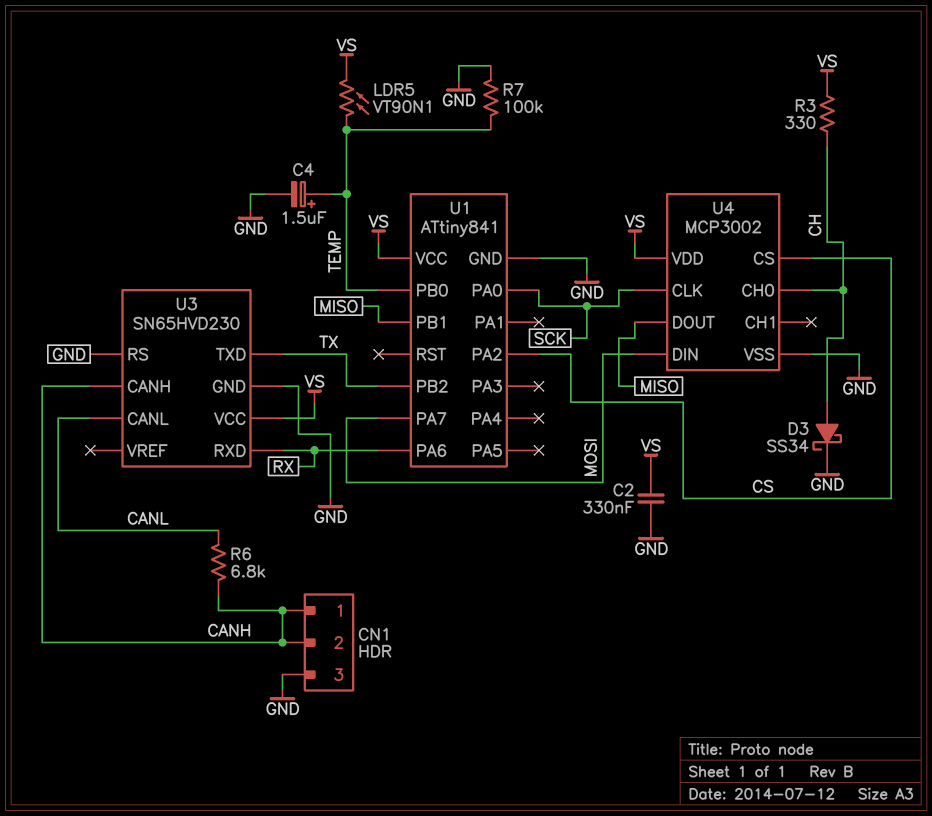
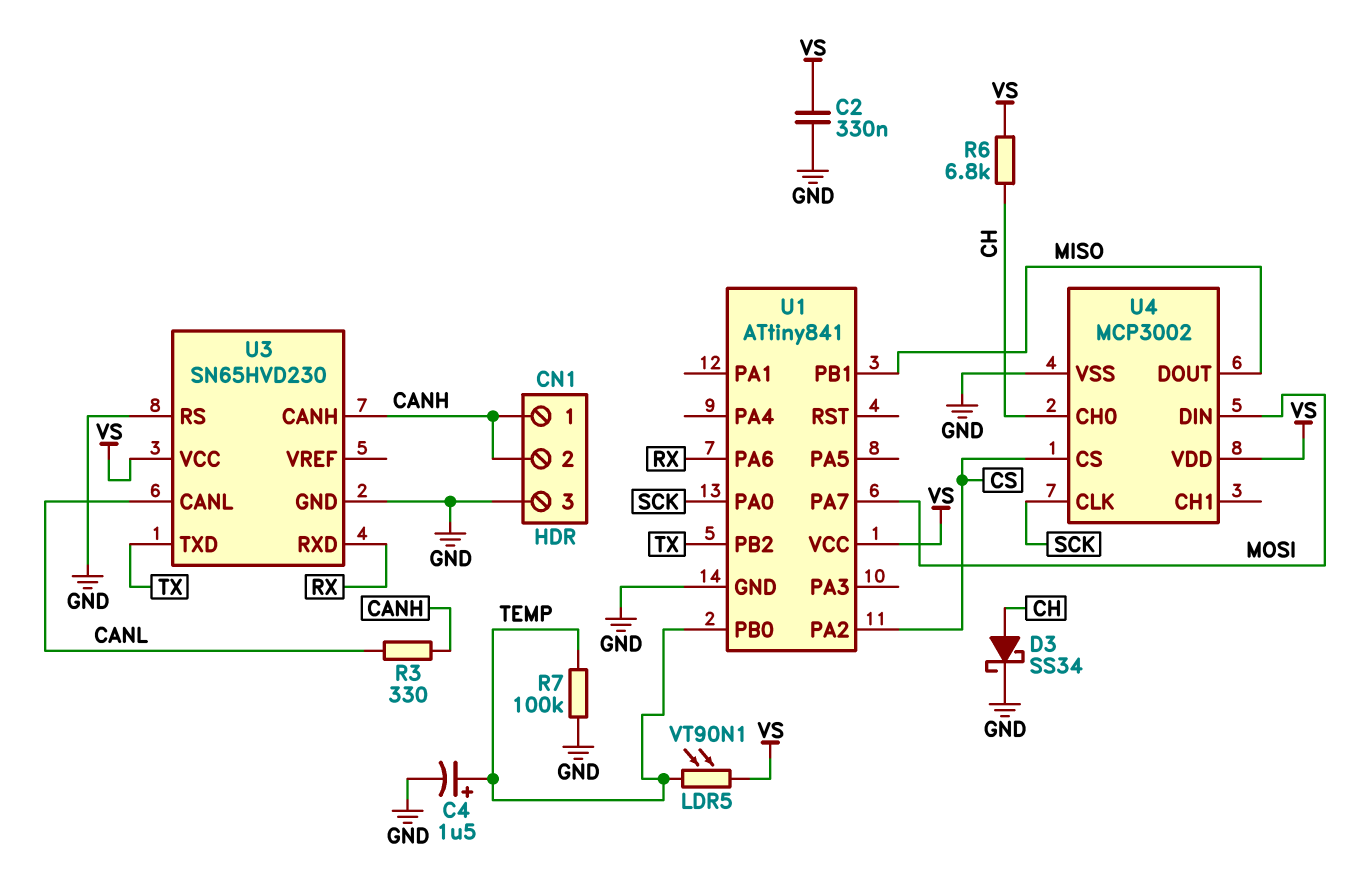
R3: 330 (CH, VS) -> 330 (CANH, CANL)
R6: 6.8k (CANH, CANL) -> 6.8k (CH, VS)

